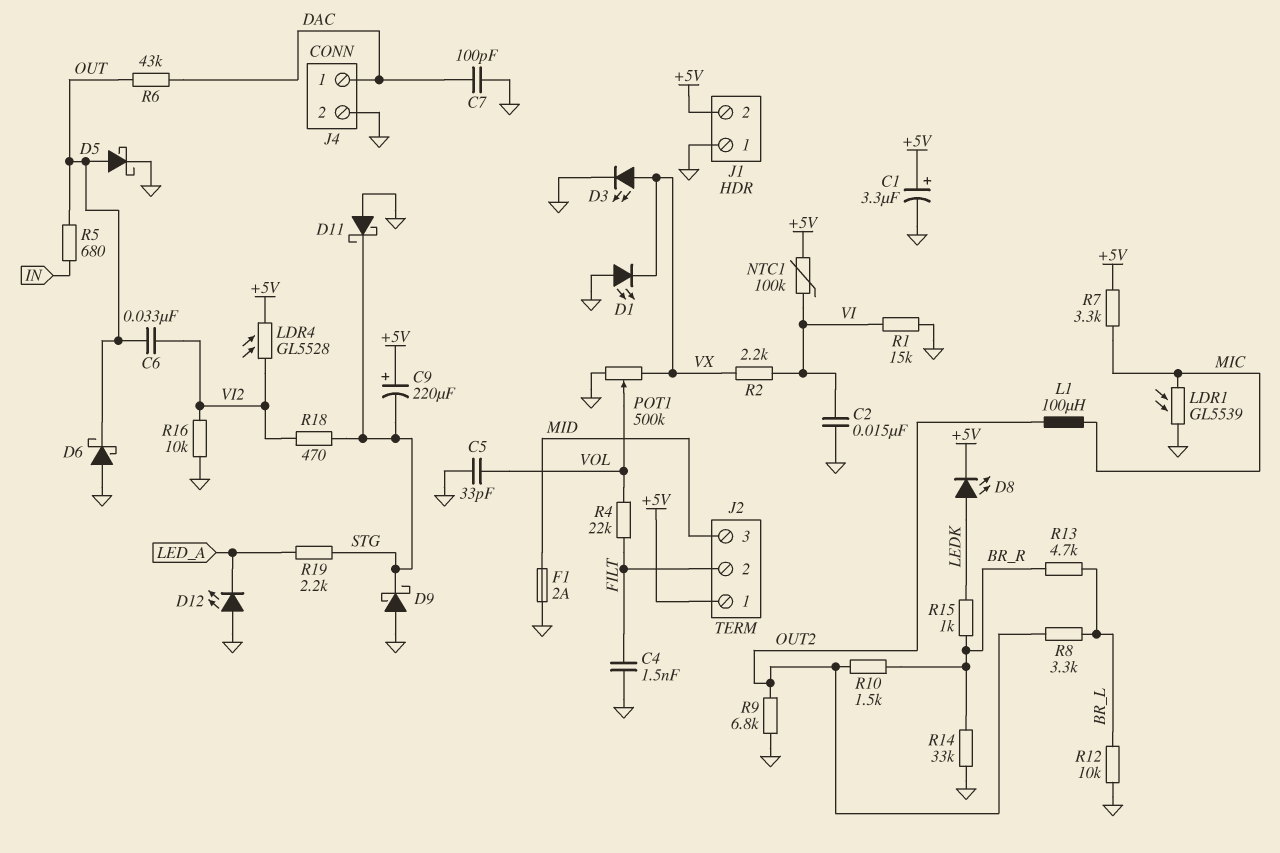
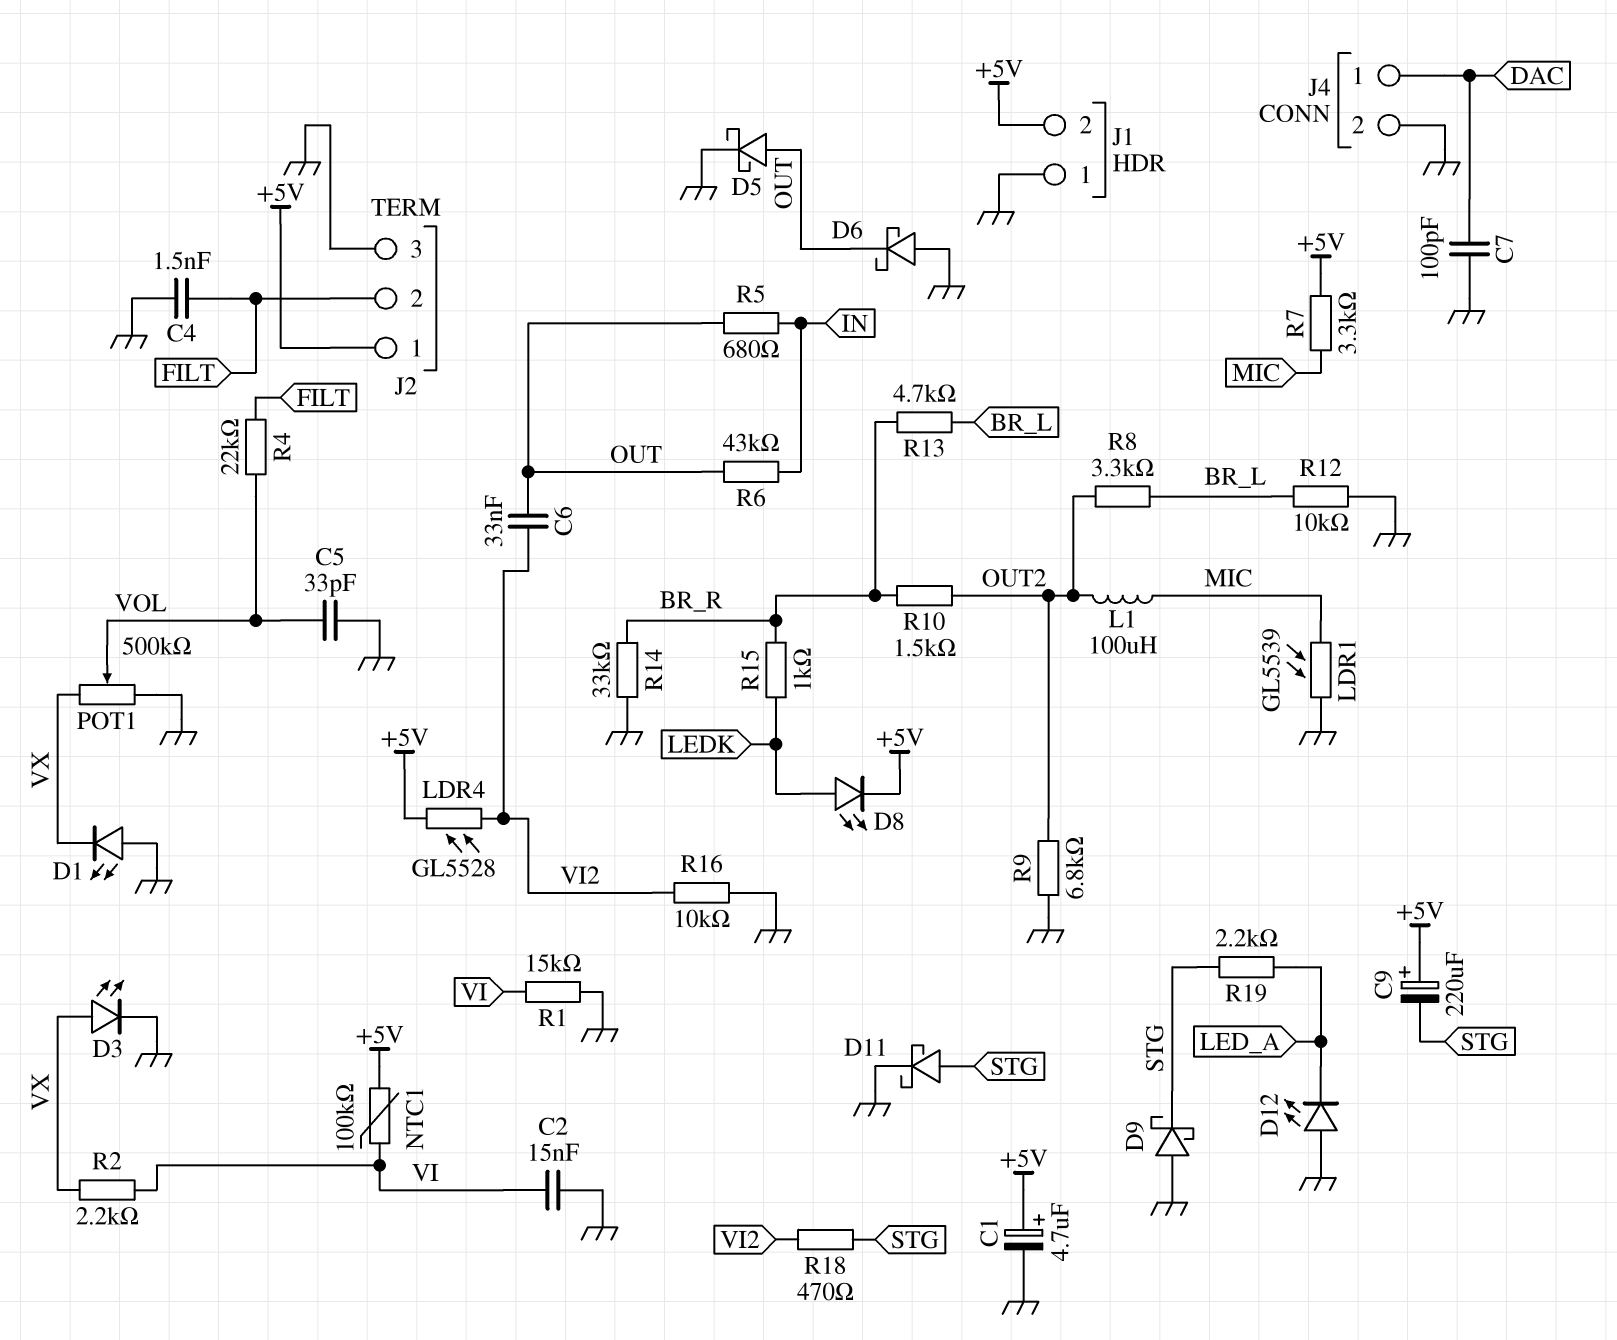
C1: 3.3uF (plus +5V, minus GND) -> 4.7uF (plus +5V, minus GND)
D11: schottky (A GND, K STG) -> schottky (A STG, K GND)
F1: 2A (GND, MID) -> none
J2 pin 3: MID -> GND
R6: 43k (DAC, OUT) -> 43k (IN, OUT)

